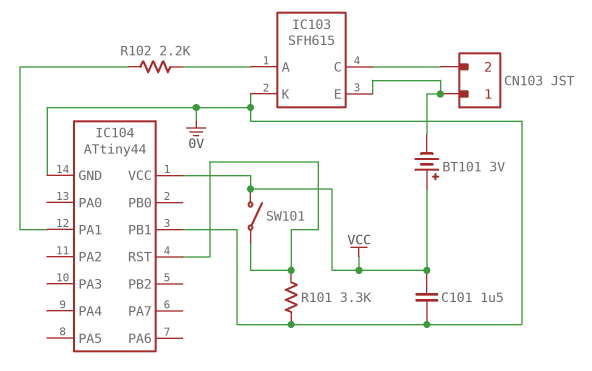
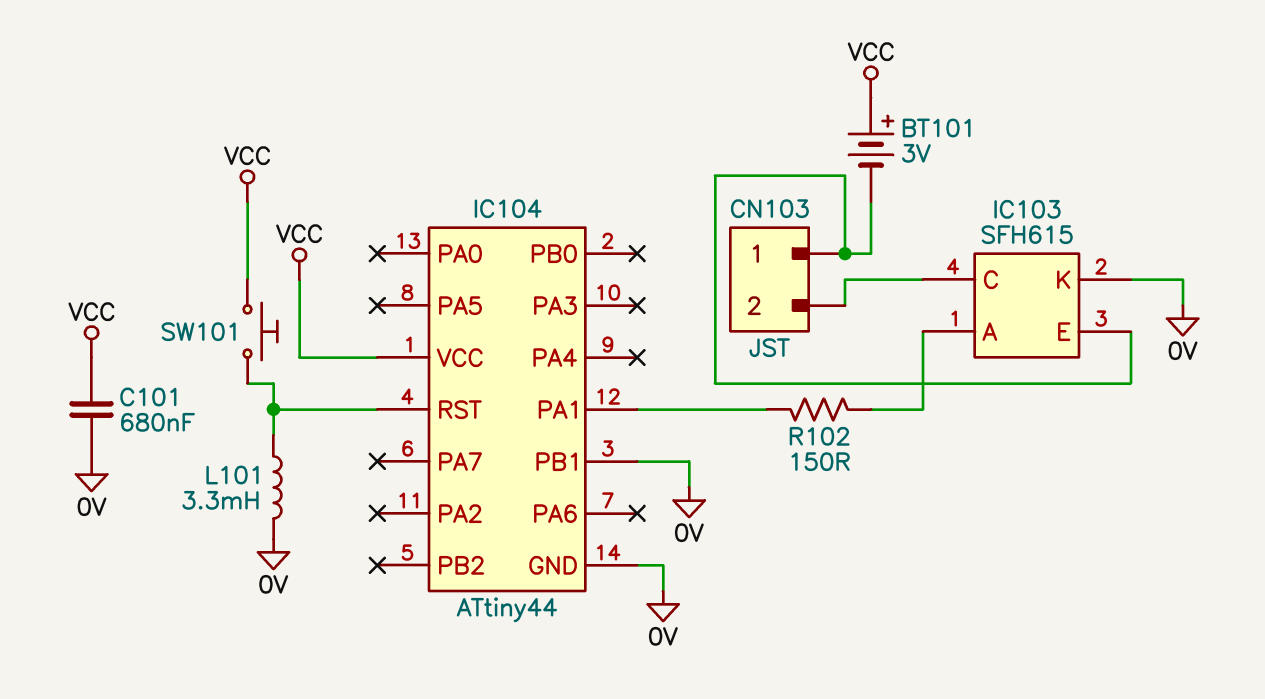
C101: 1.5uF (0V, VCC) -> 680nF (0V, VCC)
L101: none -> 3.3mH (0V, IC104/RST)
R101: 3.3k (0V, IC104/RST) -> none
R102: 2.2k (IC103/A, IC104/PA1) -> 150 (IC103/A, IC104/PA1)
SW101: switch (IC104/RST, VCC) -> button (IC104/RST, VCC)

